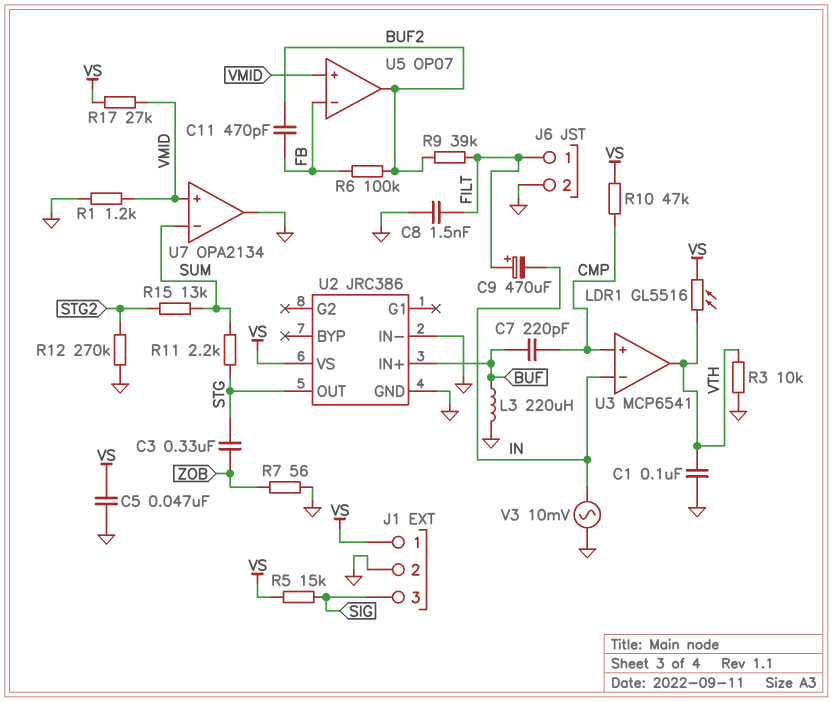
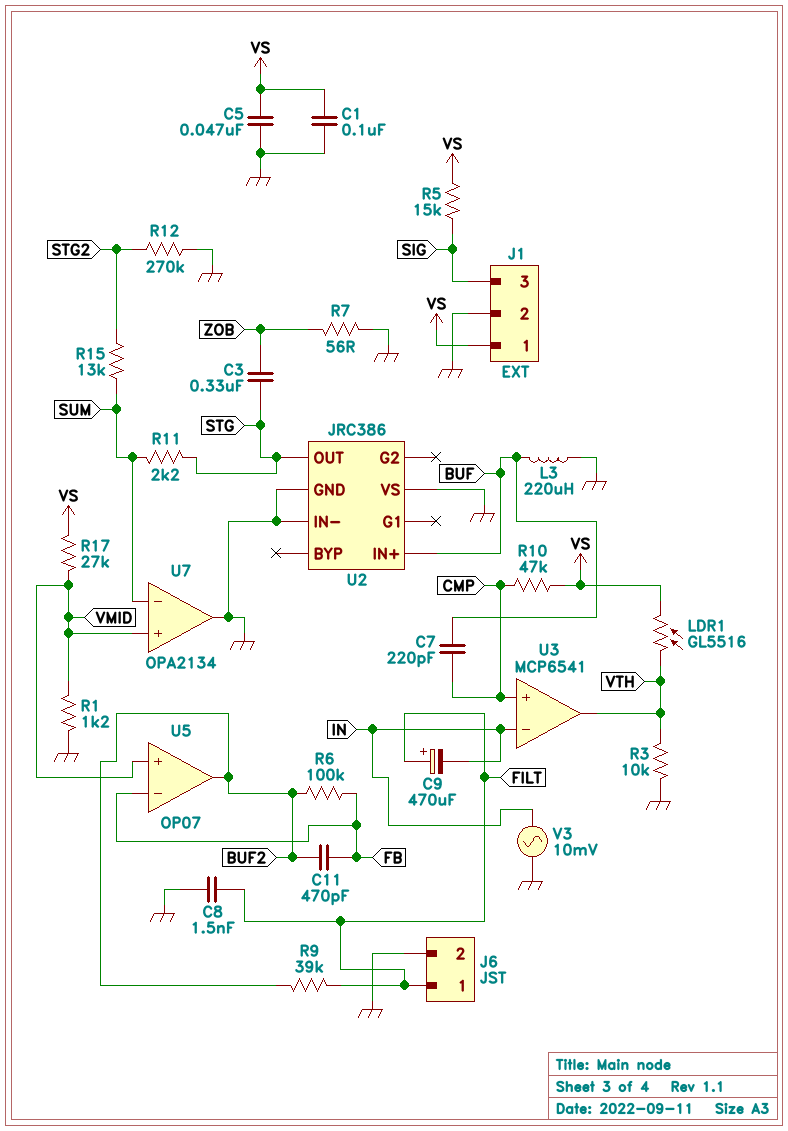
C1: 100nF (GND, VTH) -> 100nF (GND, VS)
U2 pin VS: VS -> GND

